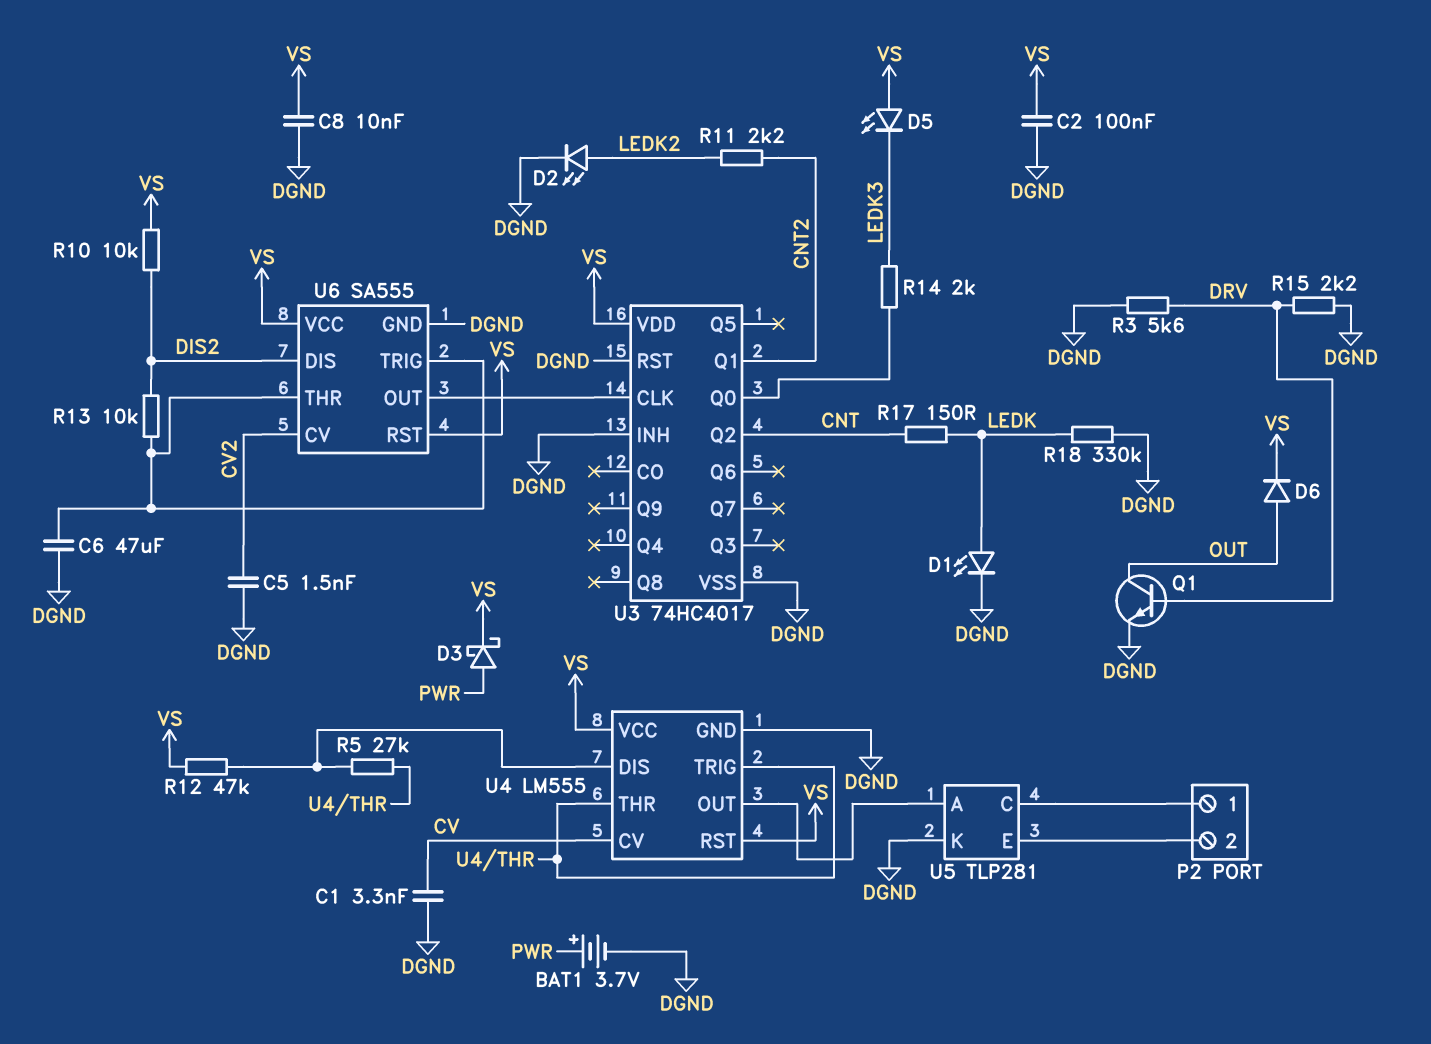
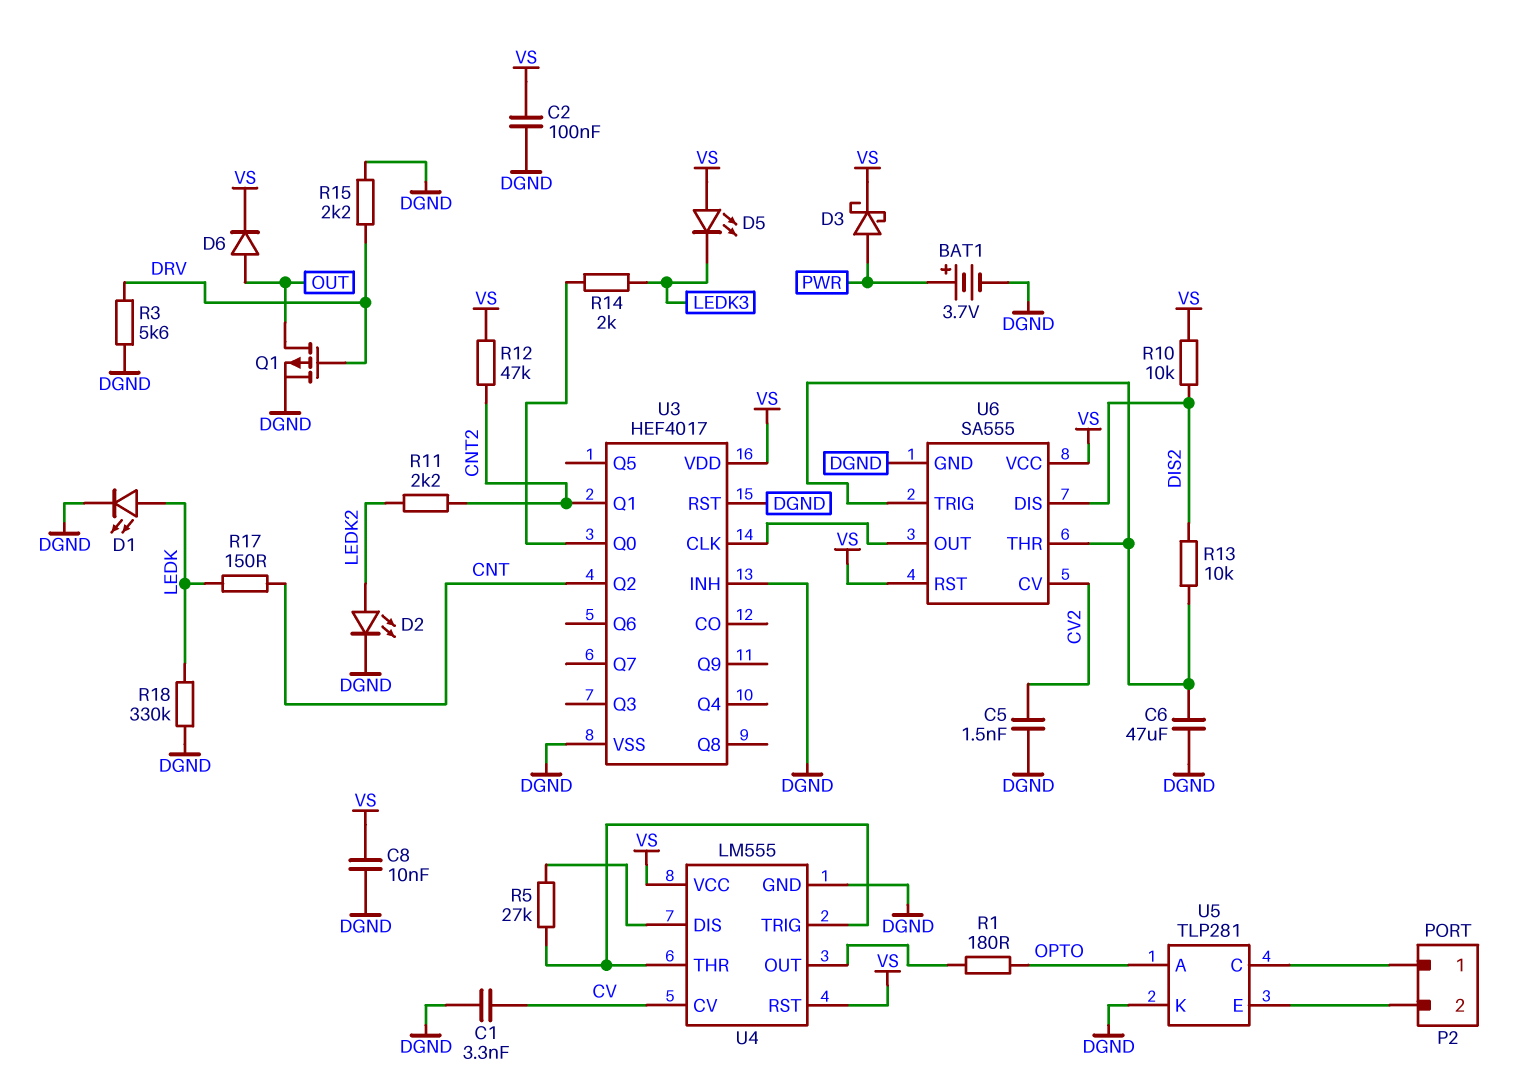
Q1: NPN (B DRV, C OUT, E DGND) -> PMOS (G DRV, D OUT, S DGND)
R1: none -> 180 (OPTO, U4/OUT)
R12: 47k (U4/DIS, VS) -> 47k (CNT2, VS)
U3: 74HC4017 -> HEF4017
U5 pin A: U4/OUT -> OPTO

